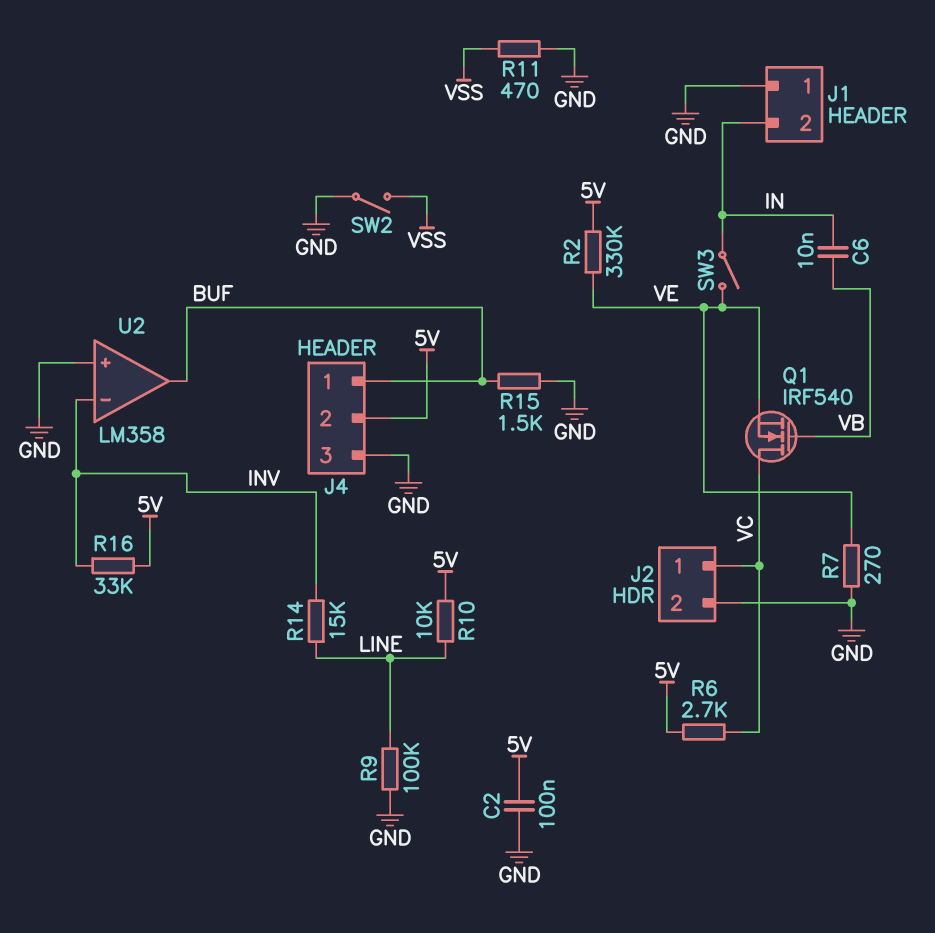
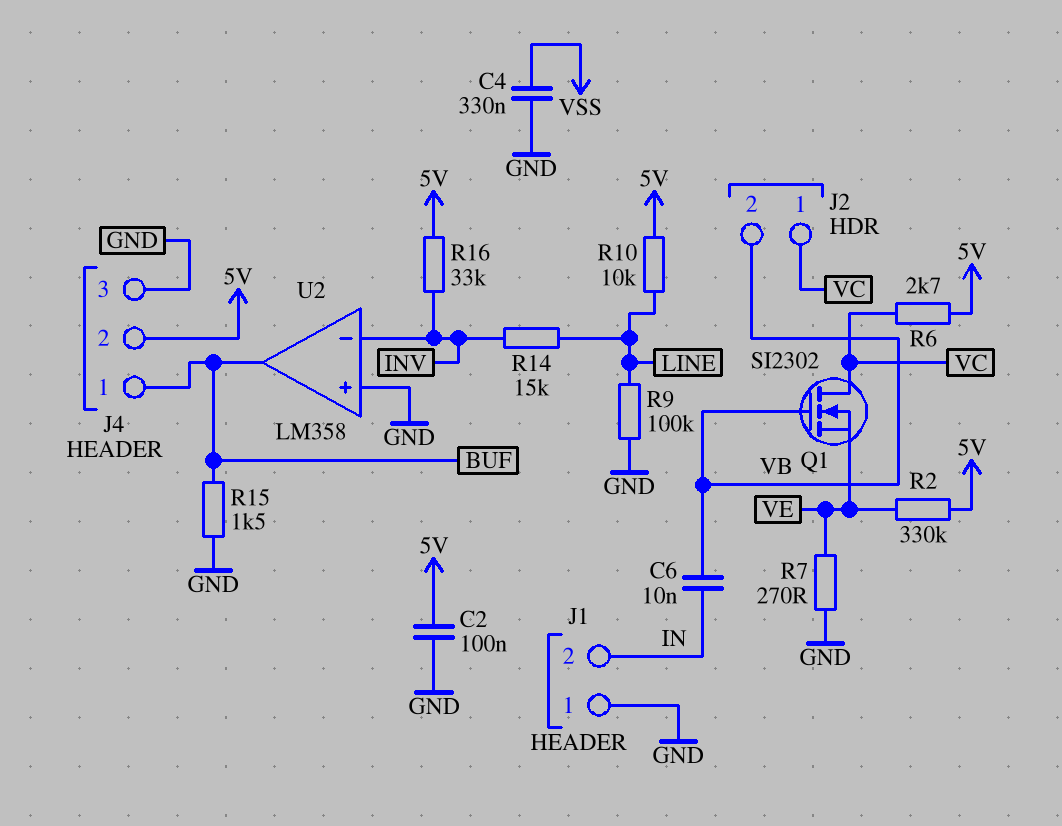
C4: none -> 330nF (GND, VSS)
J2 pin 2: GND -> VB
Q1: NMOS IRF540 (G VB, D VC, S VE) -> NMOS SI2302 (G VB, D VC, S VE)
R11: 470 (GND, VSS) -> none
SW2: switch (GND, VSS) -> none
SW3: switch (IN, VE) -> none

